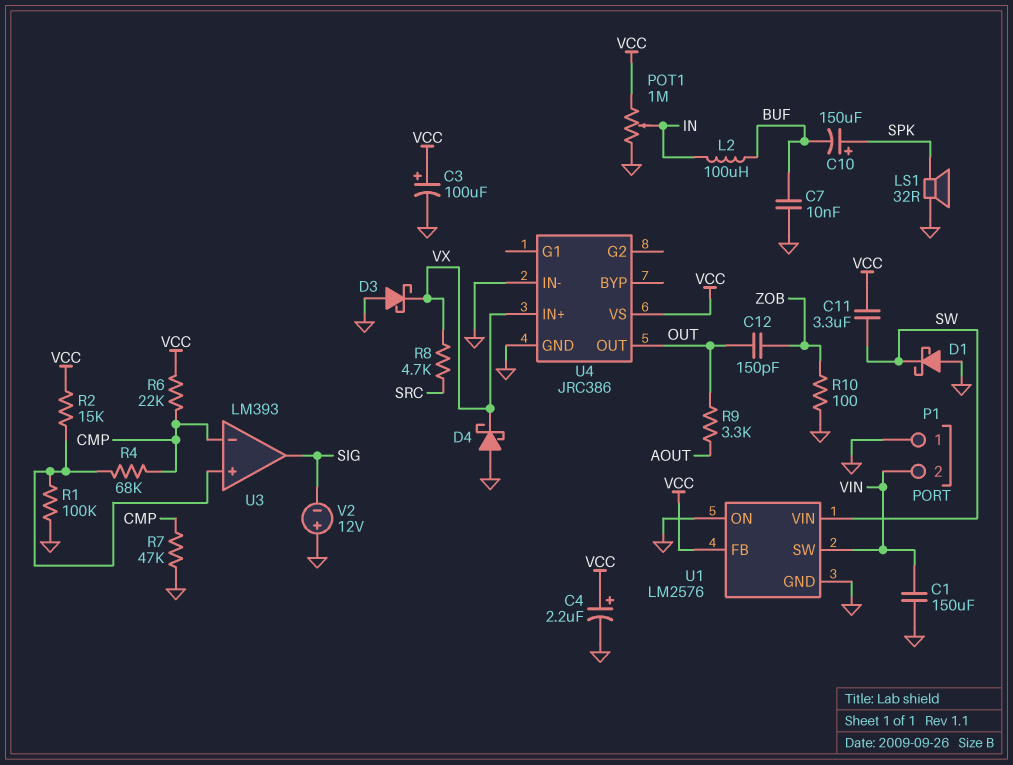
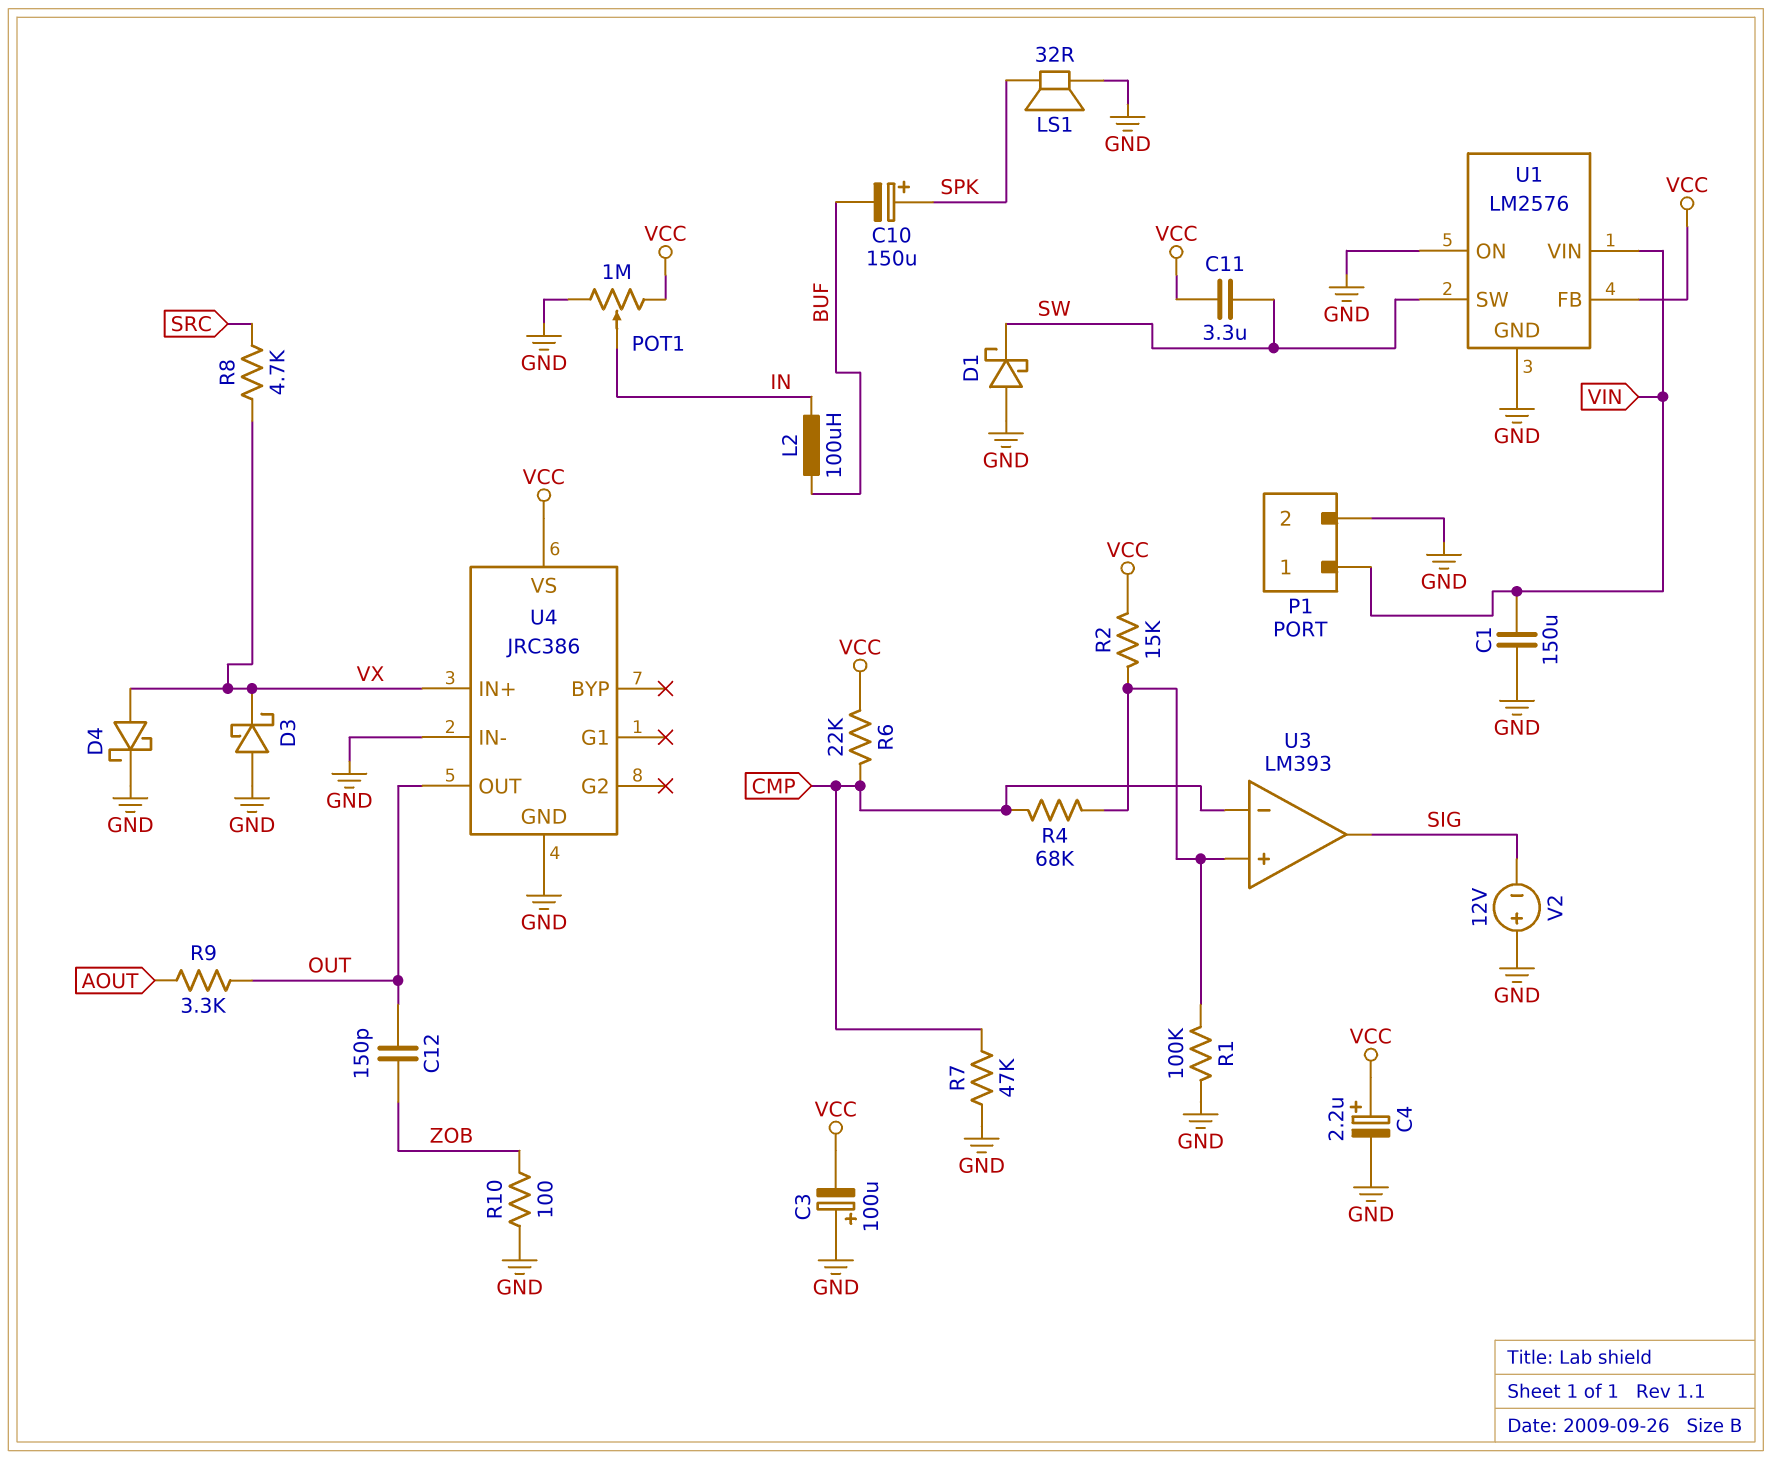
C3: 100uF (plus VCC, minus GND) -> 100uF (plus GND, minus VCC)
C7: 10nF (BUF, GND) -> none
D4: schottky (A GND, K VX) -> schottky (A VX, K GND)
P1 pin 1: GND -> VIN
P1 pin 2: VIN -> GND
U1 pin SW: VIN -> SW
U1 pin VIN: SW -> VIN

